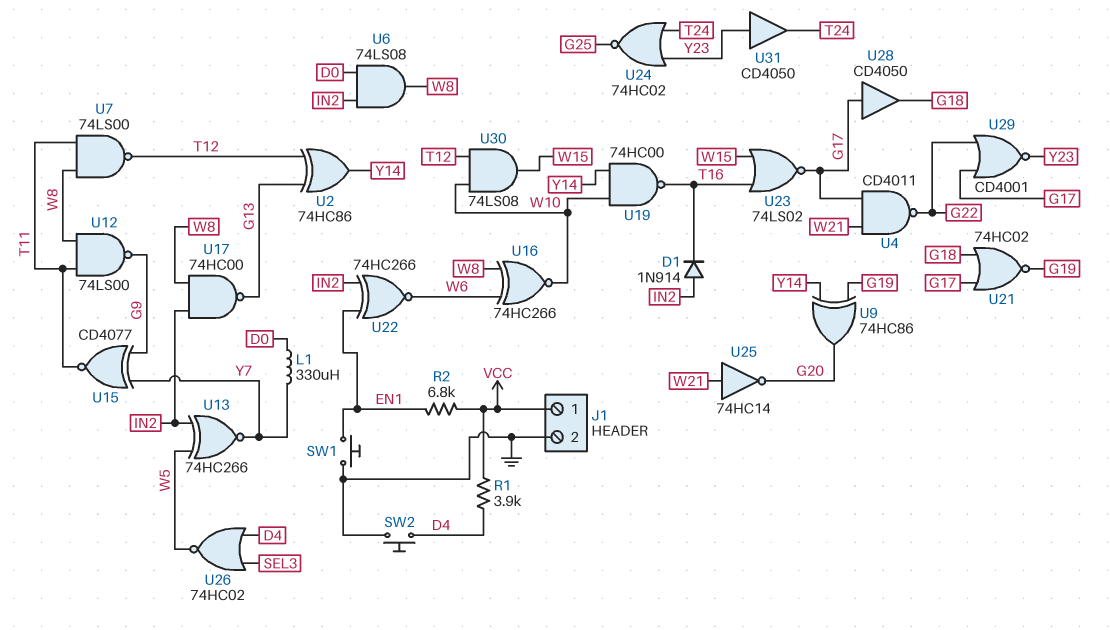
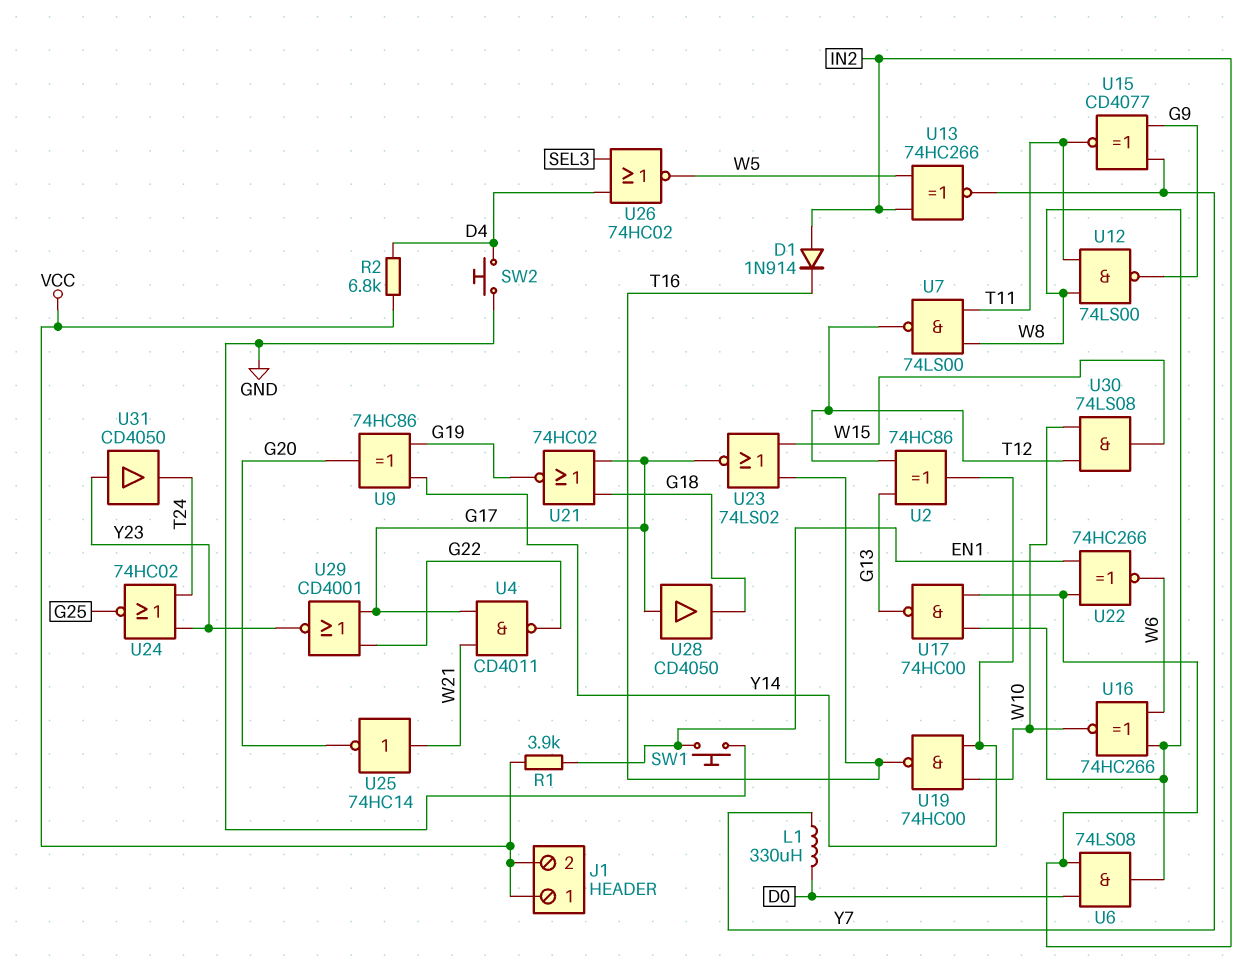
J1 pin 2: GND -> VCC
R1: 3.9k (D4, VCC) -> 3.9k (EN1, VCC)
R2: 6.8k (EN1, VCC) -> 6.8k (D4, VCC)

